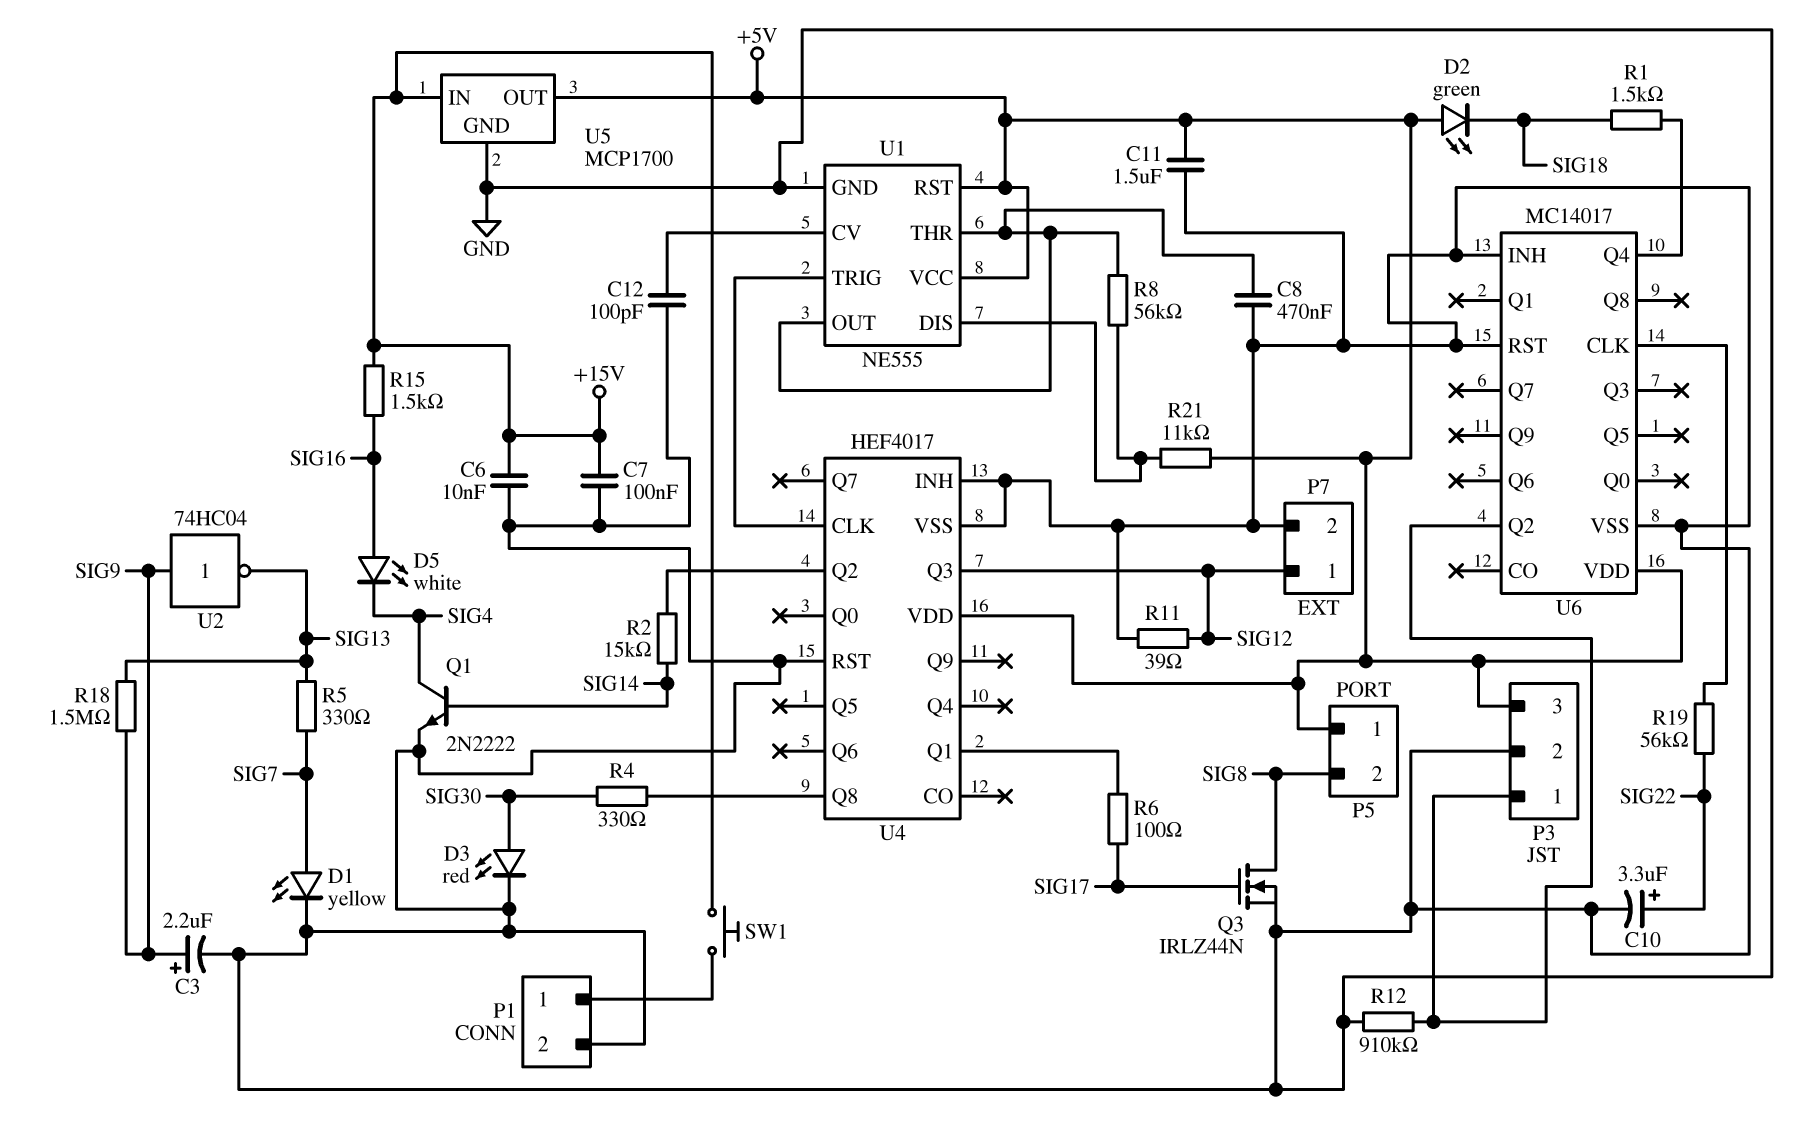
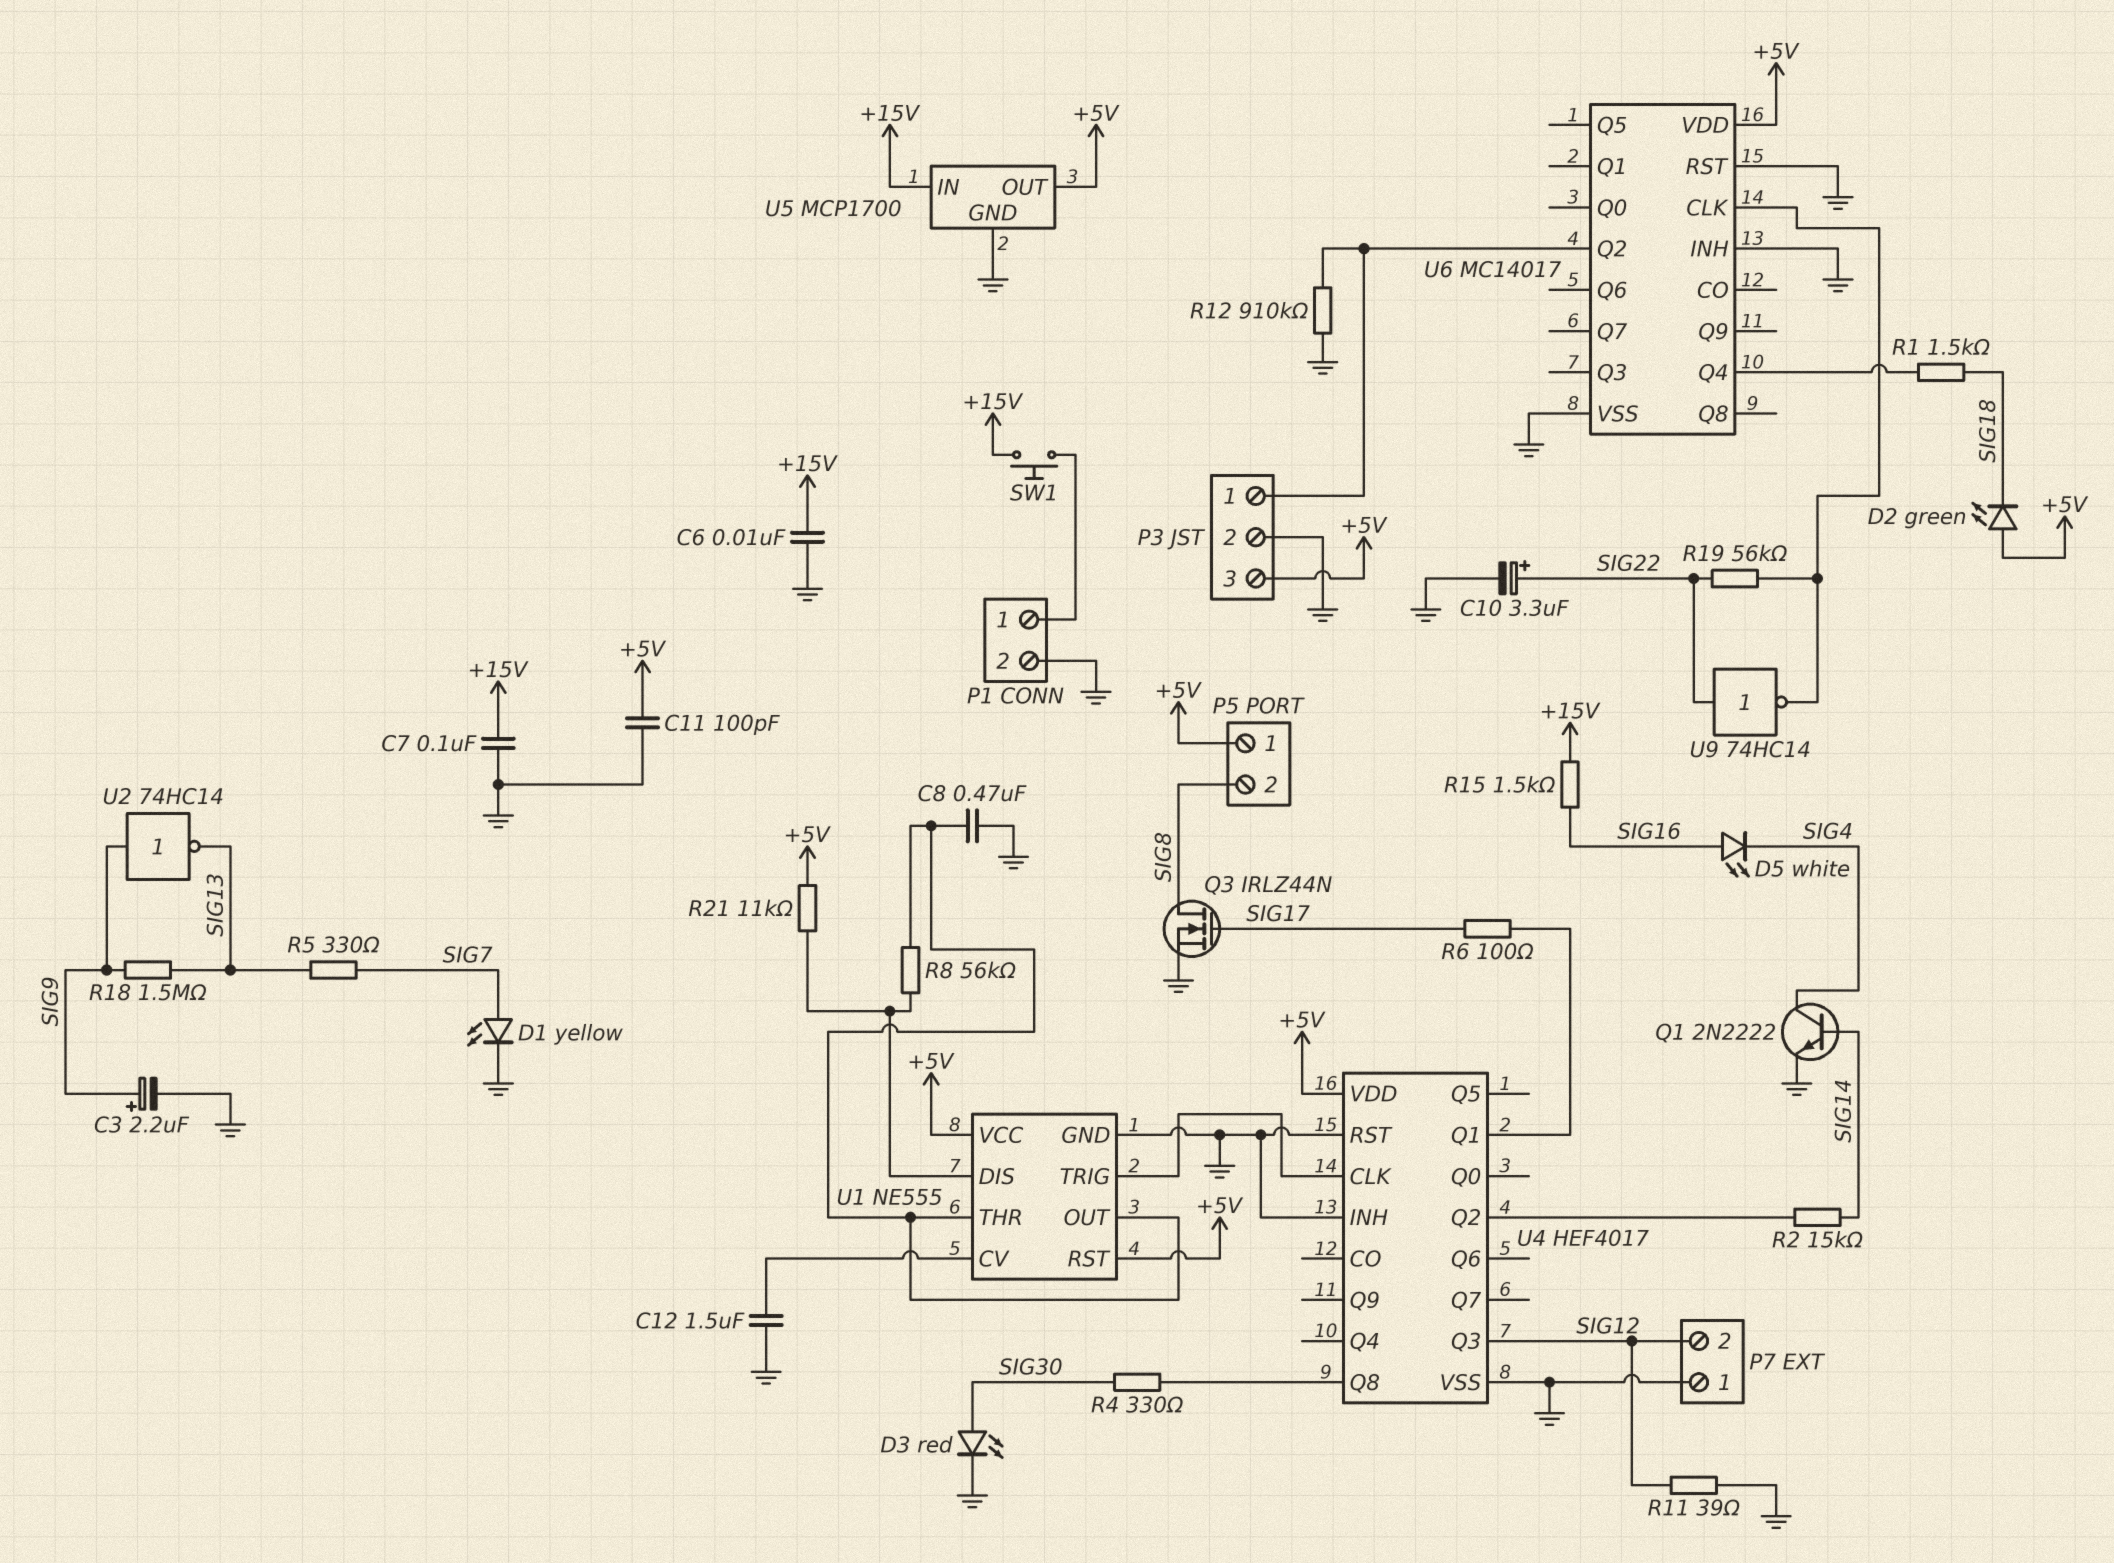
C11: 1.5uF (+5V, GND) -> 100pF (+5V, GND)
C12: 100pF (GND, U1/CV) -> 1.5uF (GND, U1/CV)
P7 pin 1: SIG12 -> GND
P7 pin 2: GND -> SIG12
U2: NOT 74HC04 (in SIG9, out SIG13) -> NOT 74HC14 (in SIG9, out SIG13)
U9: none -> NOT 74HC14 (in SIG22, out U6/CLK)

